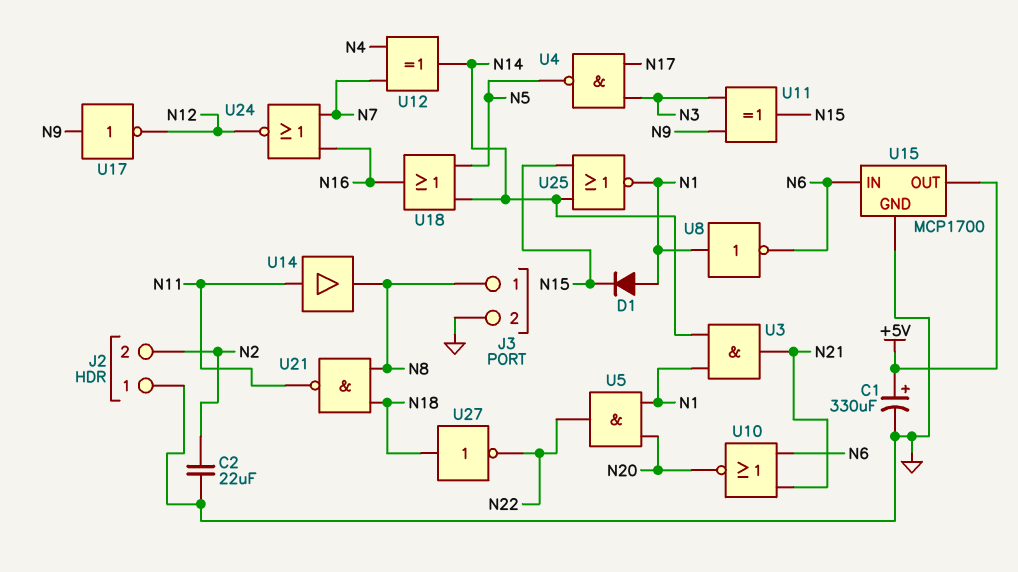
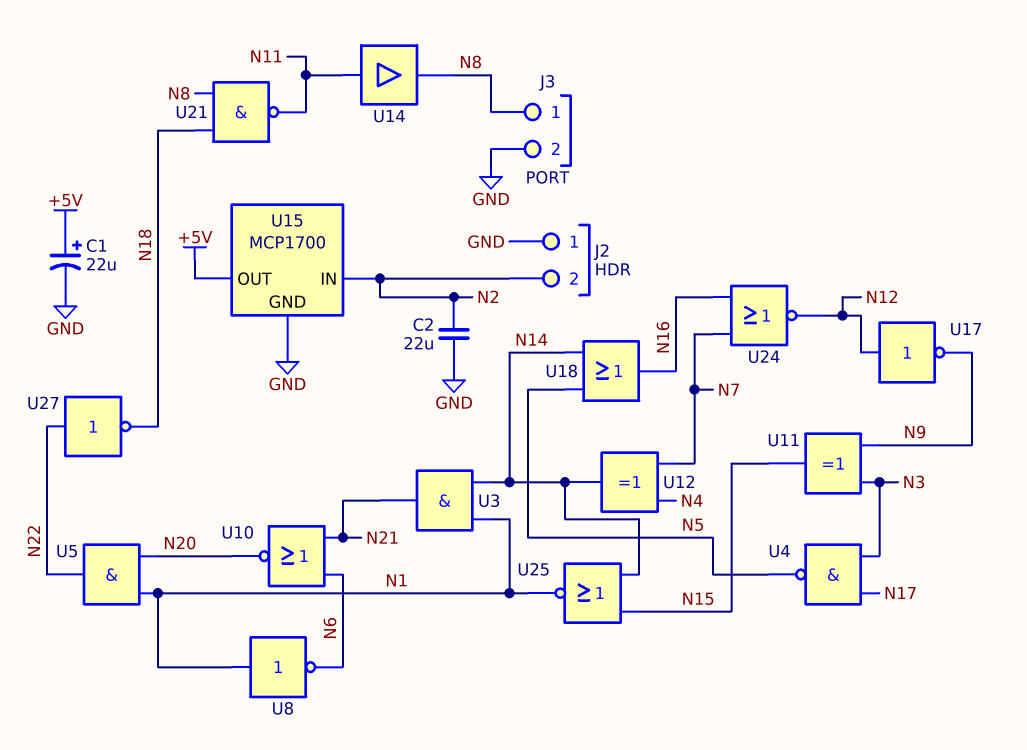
C1: 330uF (plus +5V, minus GND) -> 22uF (plus +5V, minus GND)
D1: diode (A N1, K N15) -> none
U15 pin IN: N6 -> N2
U17: NOT (in N9, out N12) -> NOT (in N12, out N9)
U27: NOT (in N18, out N22) -> NOT (in N22, out N18)

